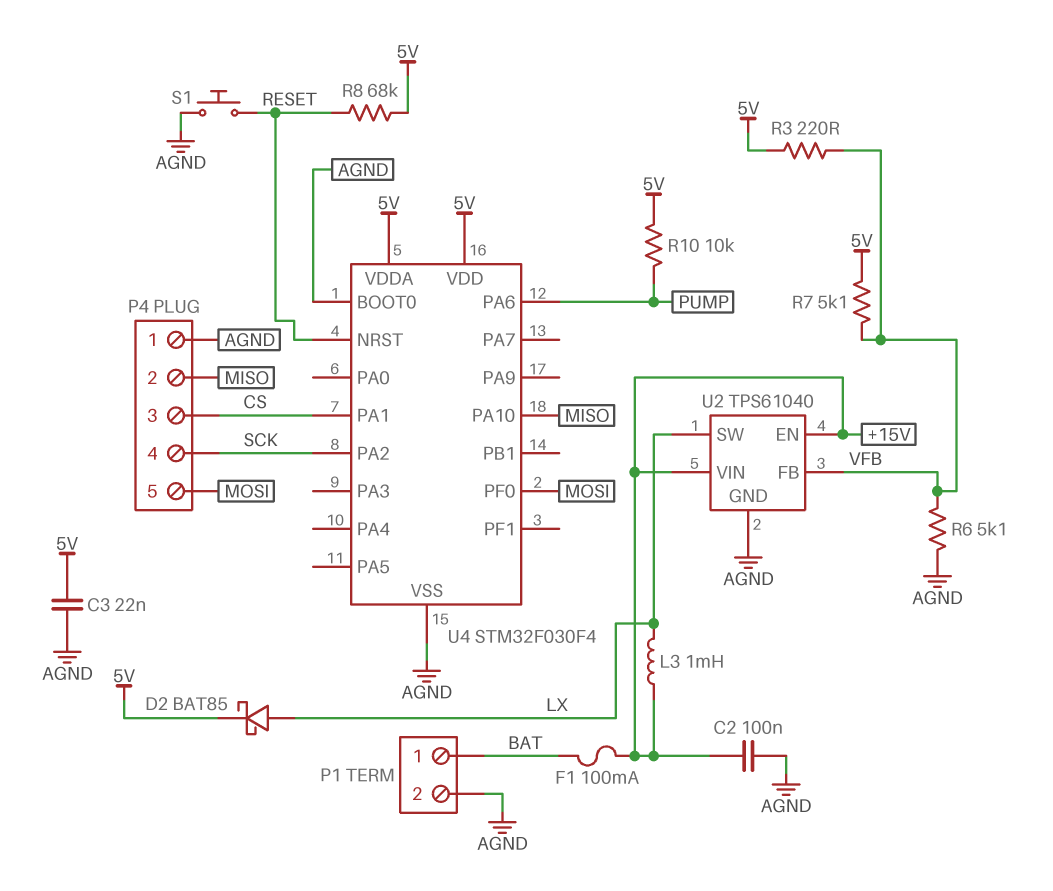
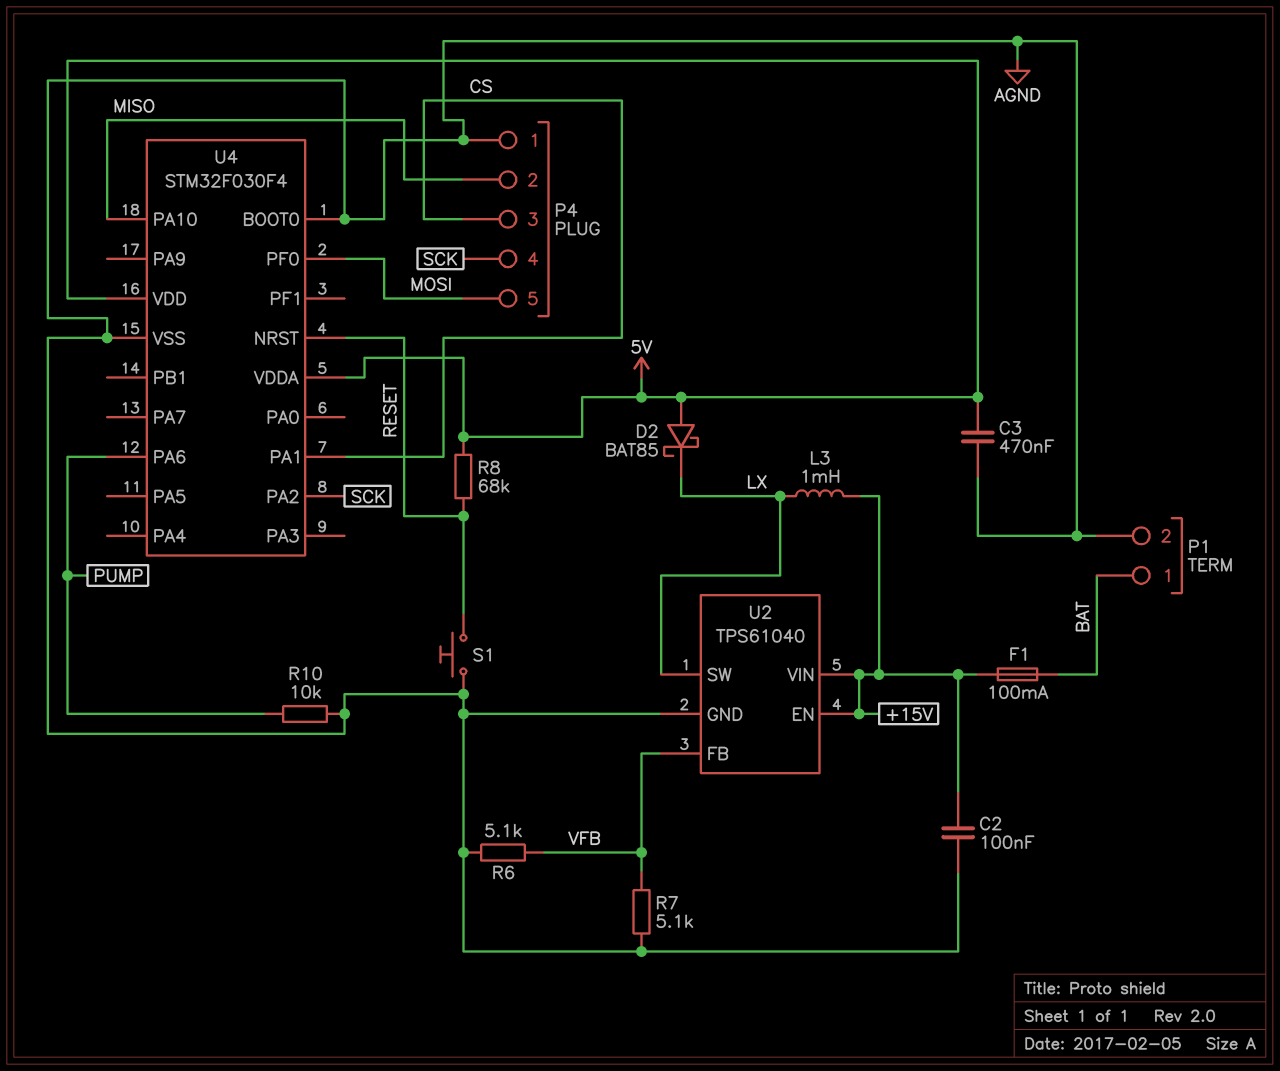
C3: 22nF (5V, AGND) -> 470nF (5V, AGND)
D2: schottky BAT85 (A LX, K 5V) -> schottky BAT85 (A 5V, K LX)
R3: 220 (5V, VFB) -> none
R7: 5.1k (5V, VFB) -> 5.1k (AGND, VFB)
R10: 10k (5V, PUMP) -> 10k (AGND, PUMP)

